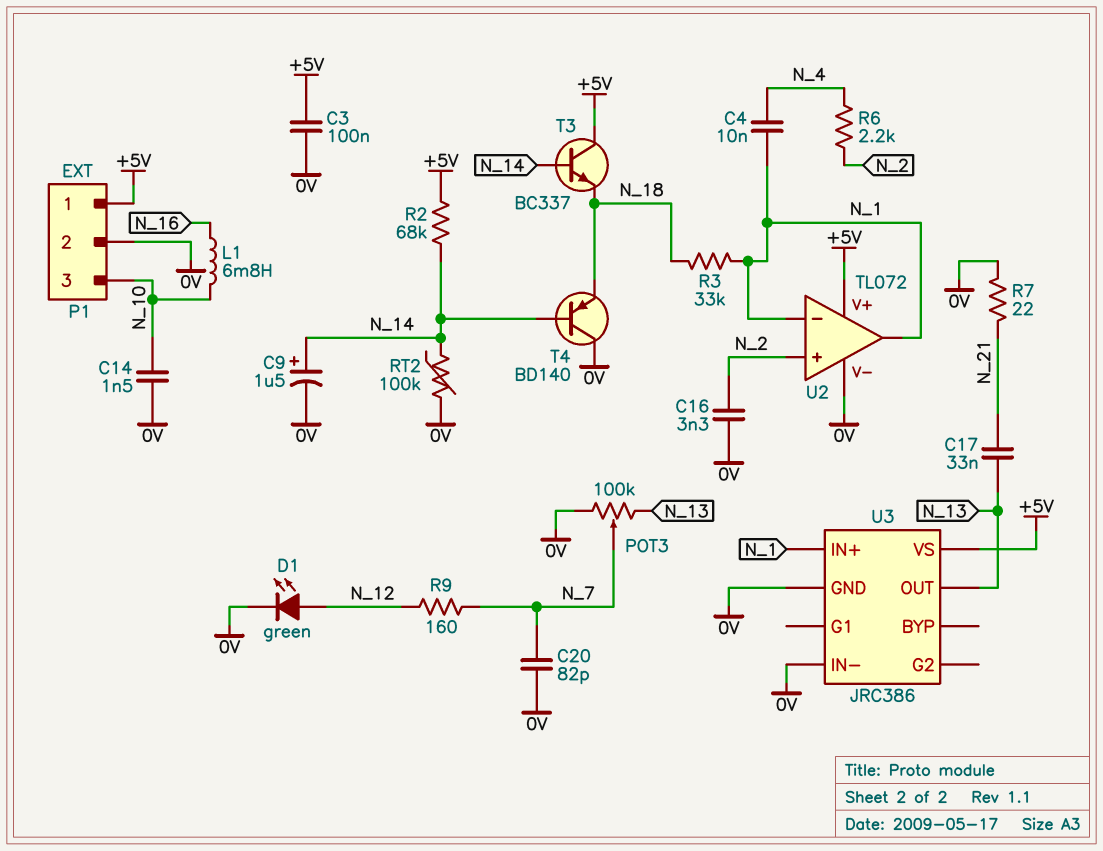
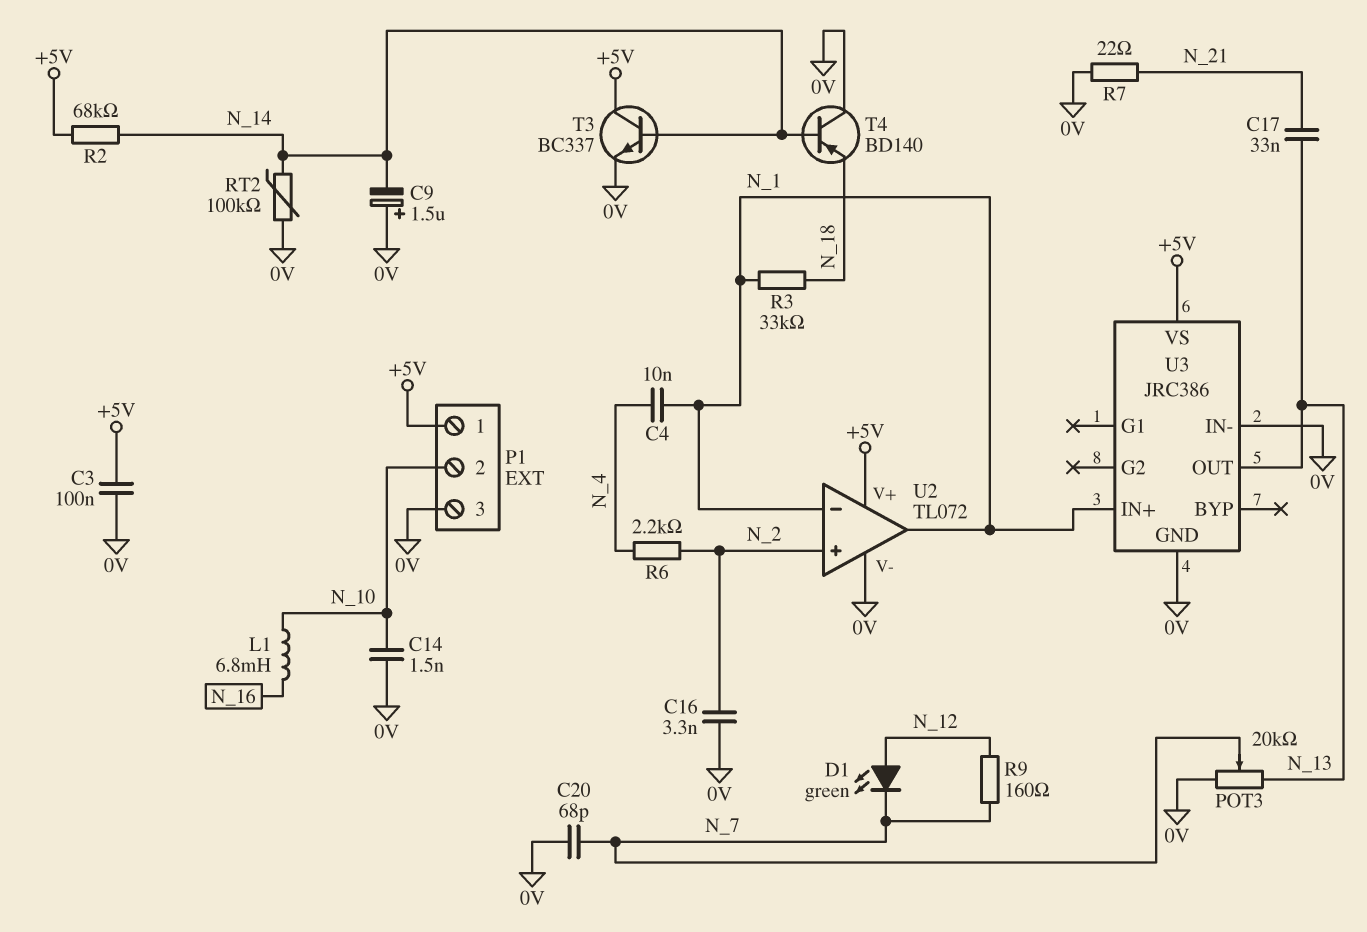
C9: 1.5uF (plus N_14, minus 0V) -> 1.5uF (plus 0V, minus N_14)
C20: 82pF (0V, N_7) -> 68pF (0V, N_7)
D1: LED green (A N_12, K 0V) -> LED green (A N_12, K N_7)
P1 pin 2: 0V -> N_10
P1 pin 3: N_10 -> 0V
POT3: 100k (0V, N_13, wiper N_7) -> 20k (0V, N_13, wiper N_7)
T3: NPN BC337 (B N_14, C +5V, E N_18) -> NPN BC337 (B N_14, C +5V, E 0V)

